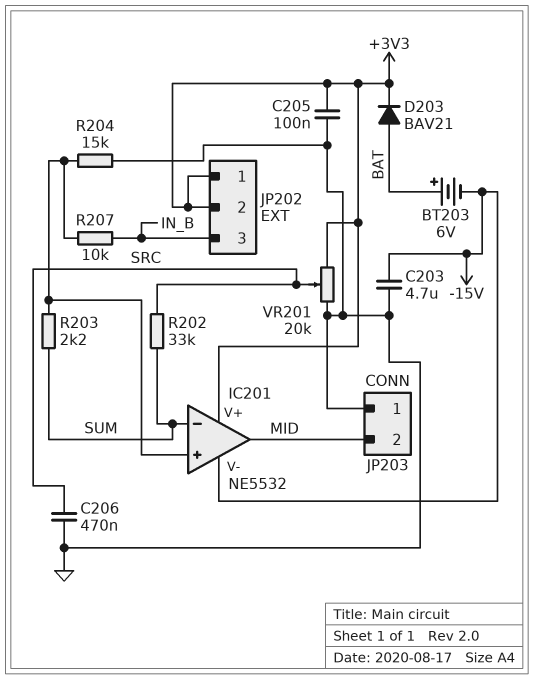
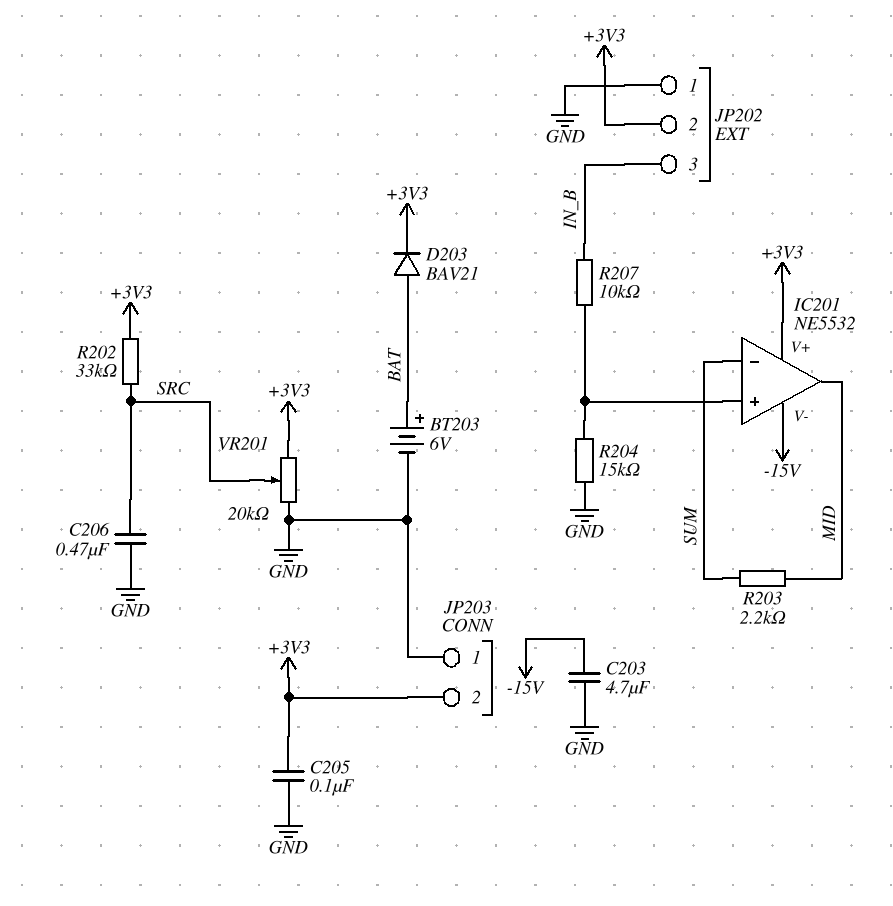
BT203: 6V (plus BAT, minus -15V) -> 6V (plus BAT, minus GND)
JP202 pin 1: +3V3 -> GND
JP203 pin 2: MID -> +3V3
R202: 33k (SRC, SUM) -> 33k (+3V3, SRC)
R203: 2.2k (IC201/in+, SUM) -> 2.2k (MID, SUM)

